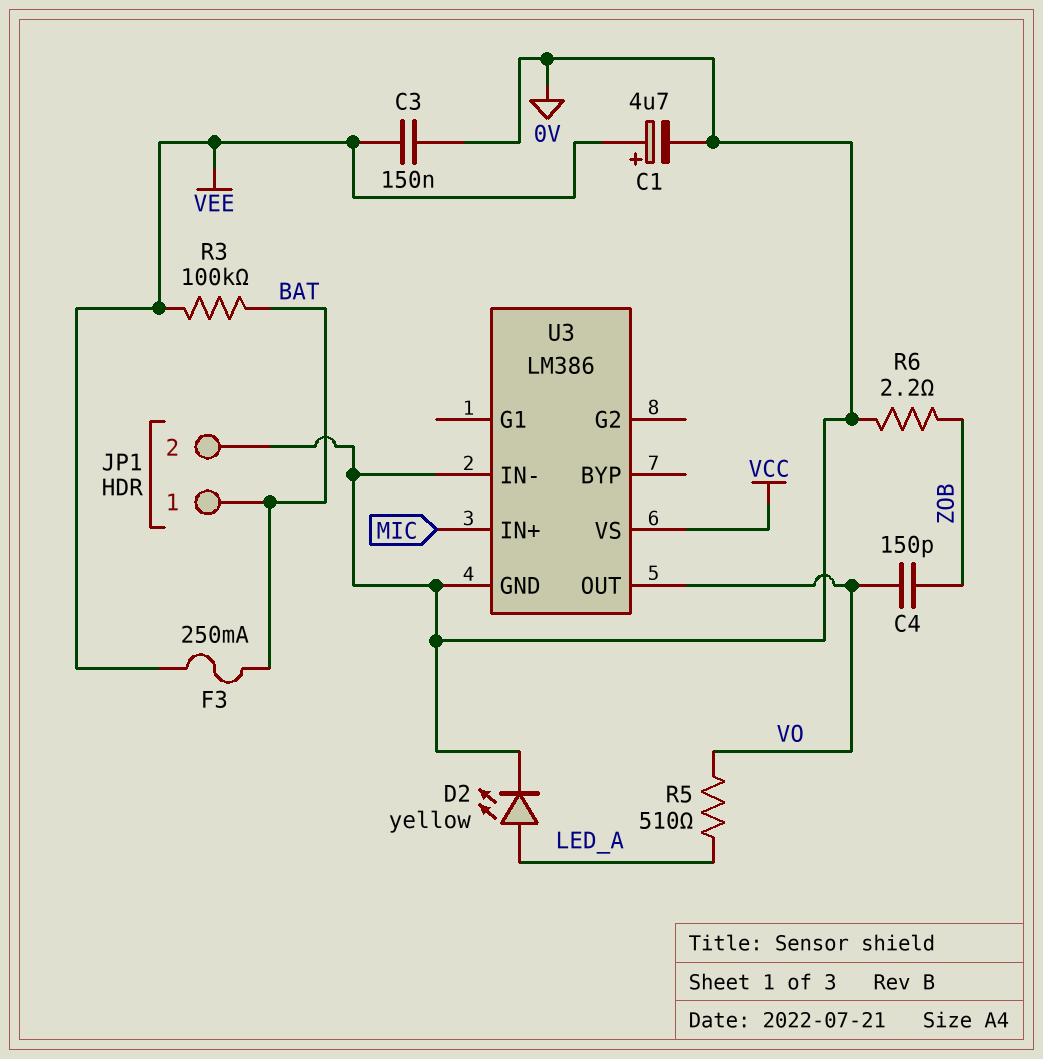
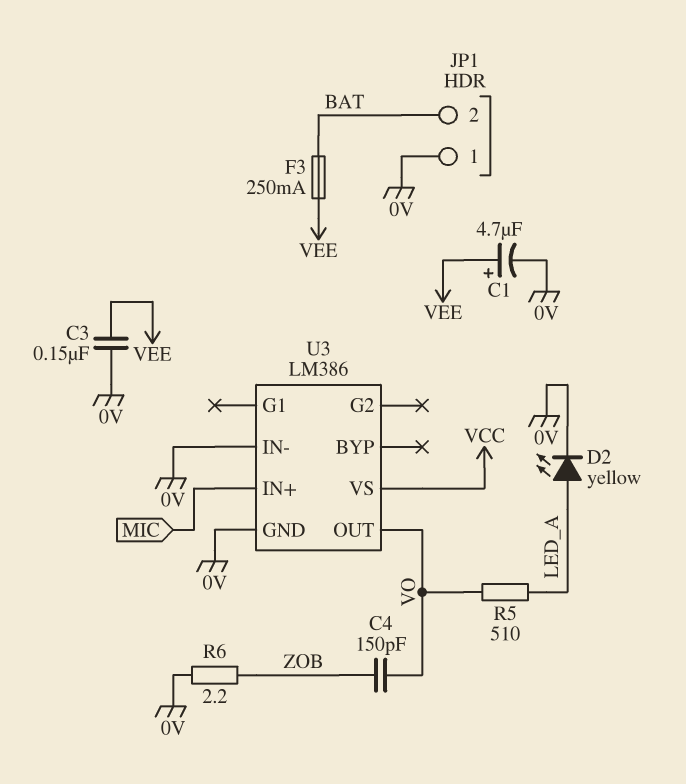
JP1 pin 1: BAT -> 0V
JP1 pin 2: 0V -> BAT
R3: 100k (BAT, VEE) -> none

